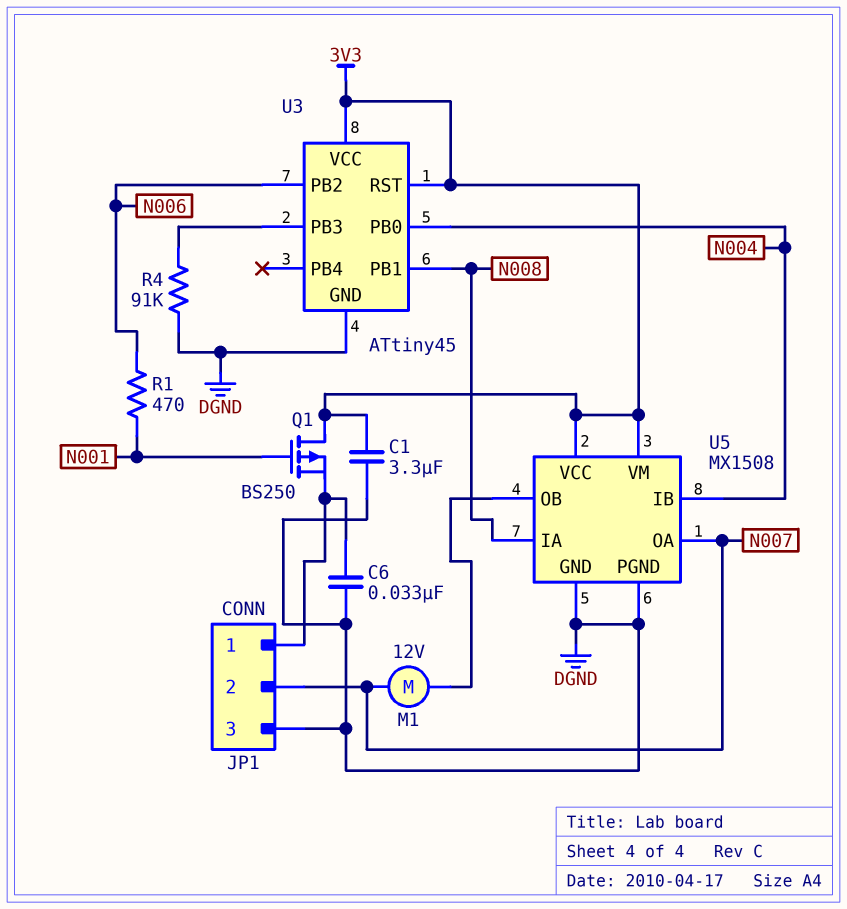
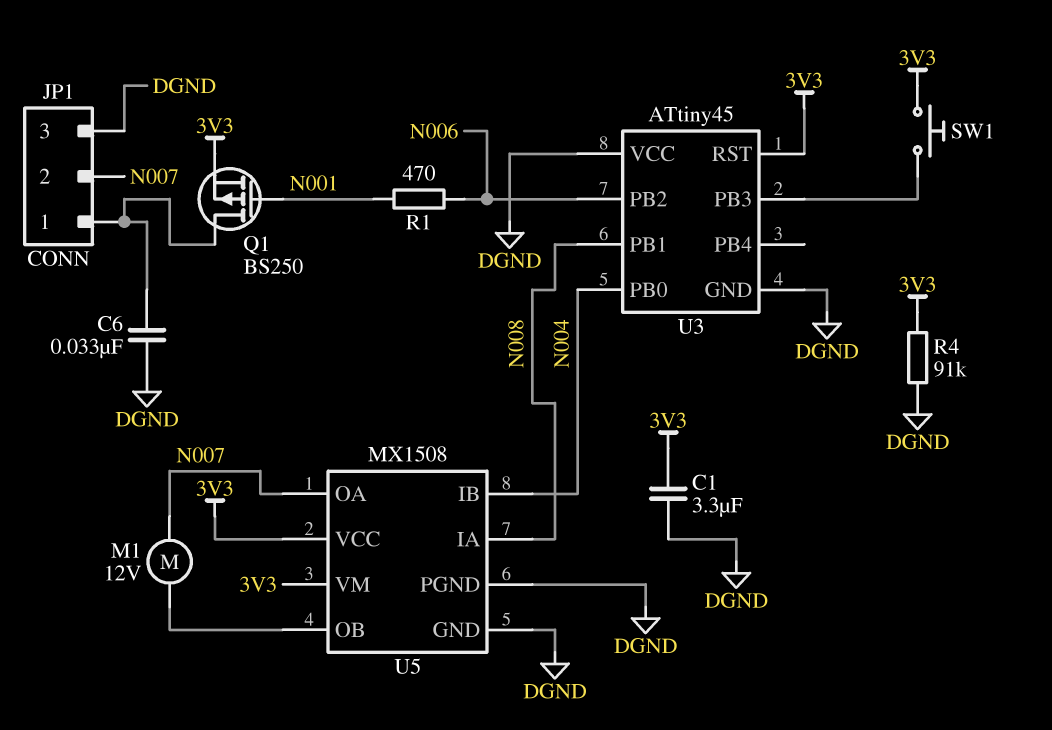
Q1: PMOS BS250 (G N001, D 3V3, S JP1/1) -> PMOS BS250 (G N001, D JP1/1, S 3V3)
R4: 91k (DGND, U3/PB3) -> 91k (3V3, DGND)
SW1: none -> button (3V3, U3/PB3)
U3 pin VCC: 3V3 -> DGND

